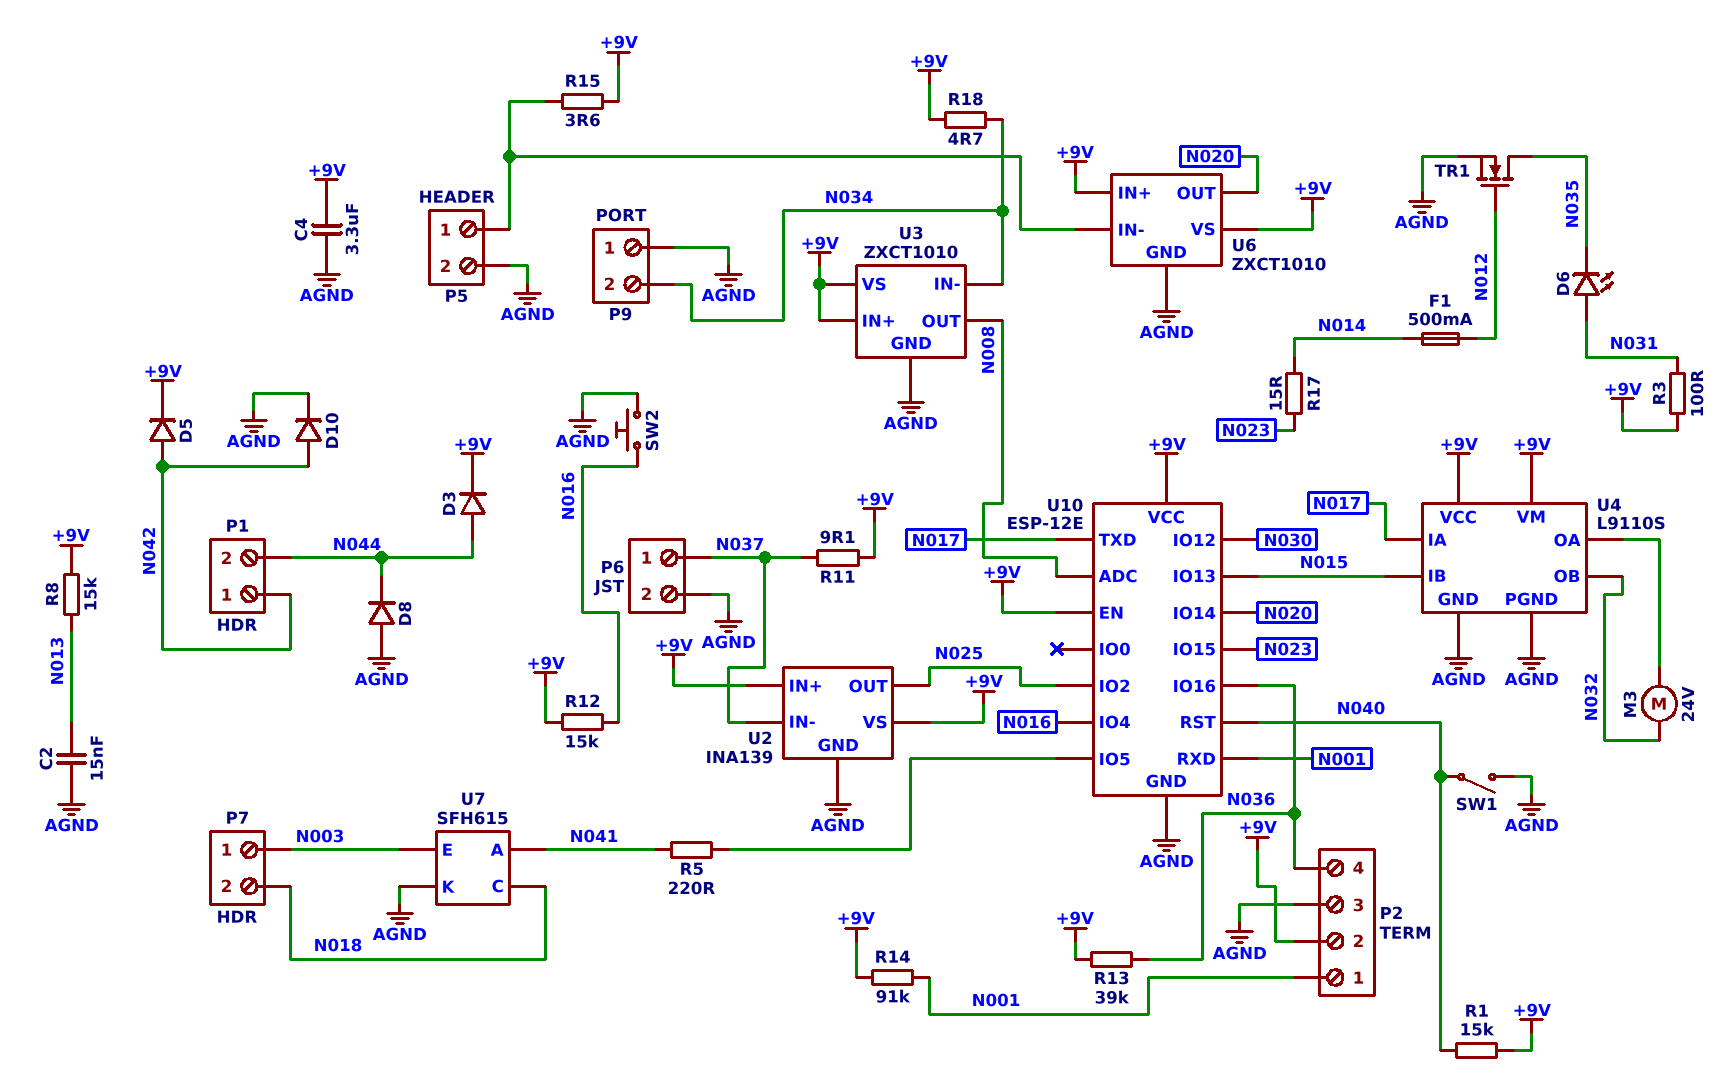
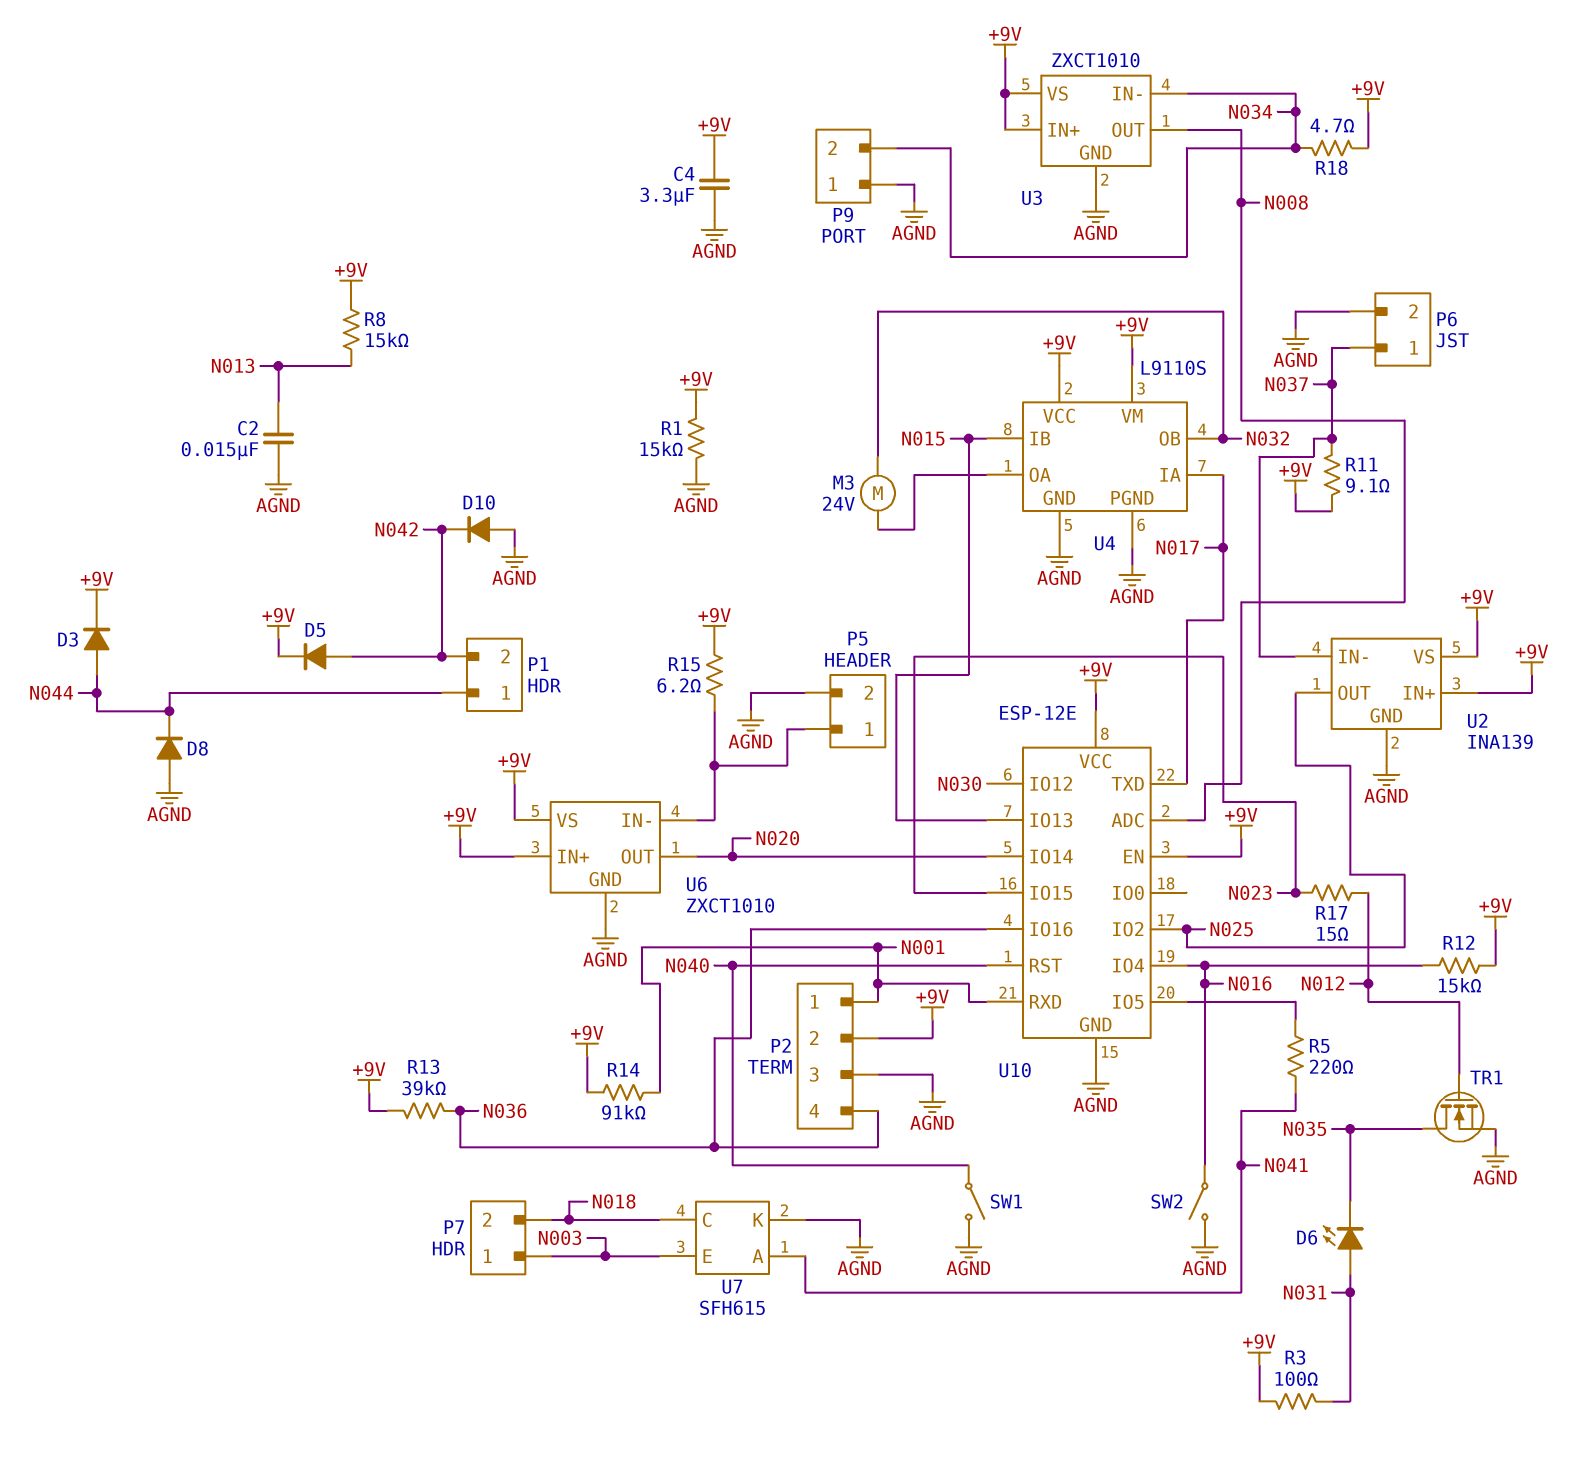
D10: diode (A N042, K AGND) -> diode (A AGND, K N042)
F1: 500mA (N012, N014) -> none
P1 pin 1: N042 -> N044
P1 pin 2: N044 -> N042
R1: 15k (+9V, N040) -> 15k (+9V, AGND)
R15: 3.6 (+9V, P5/1) -> 6.2 (+9V, P5/1)
R17: 15 (N014, N023) -> 15 (N012, N023)
SW2: button (AGND, N016) -> switch (AGND, N016)

